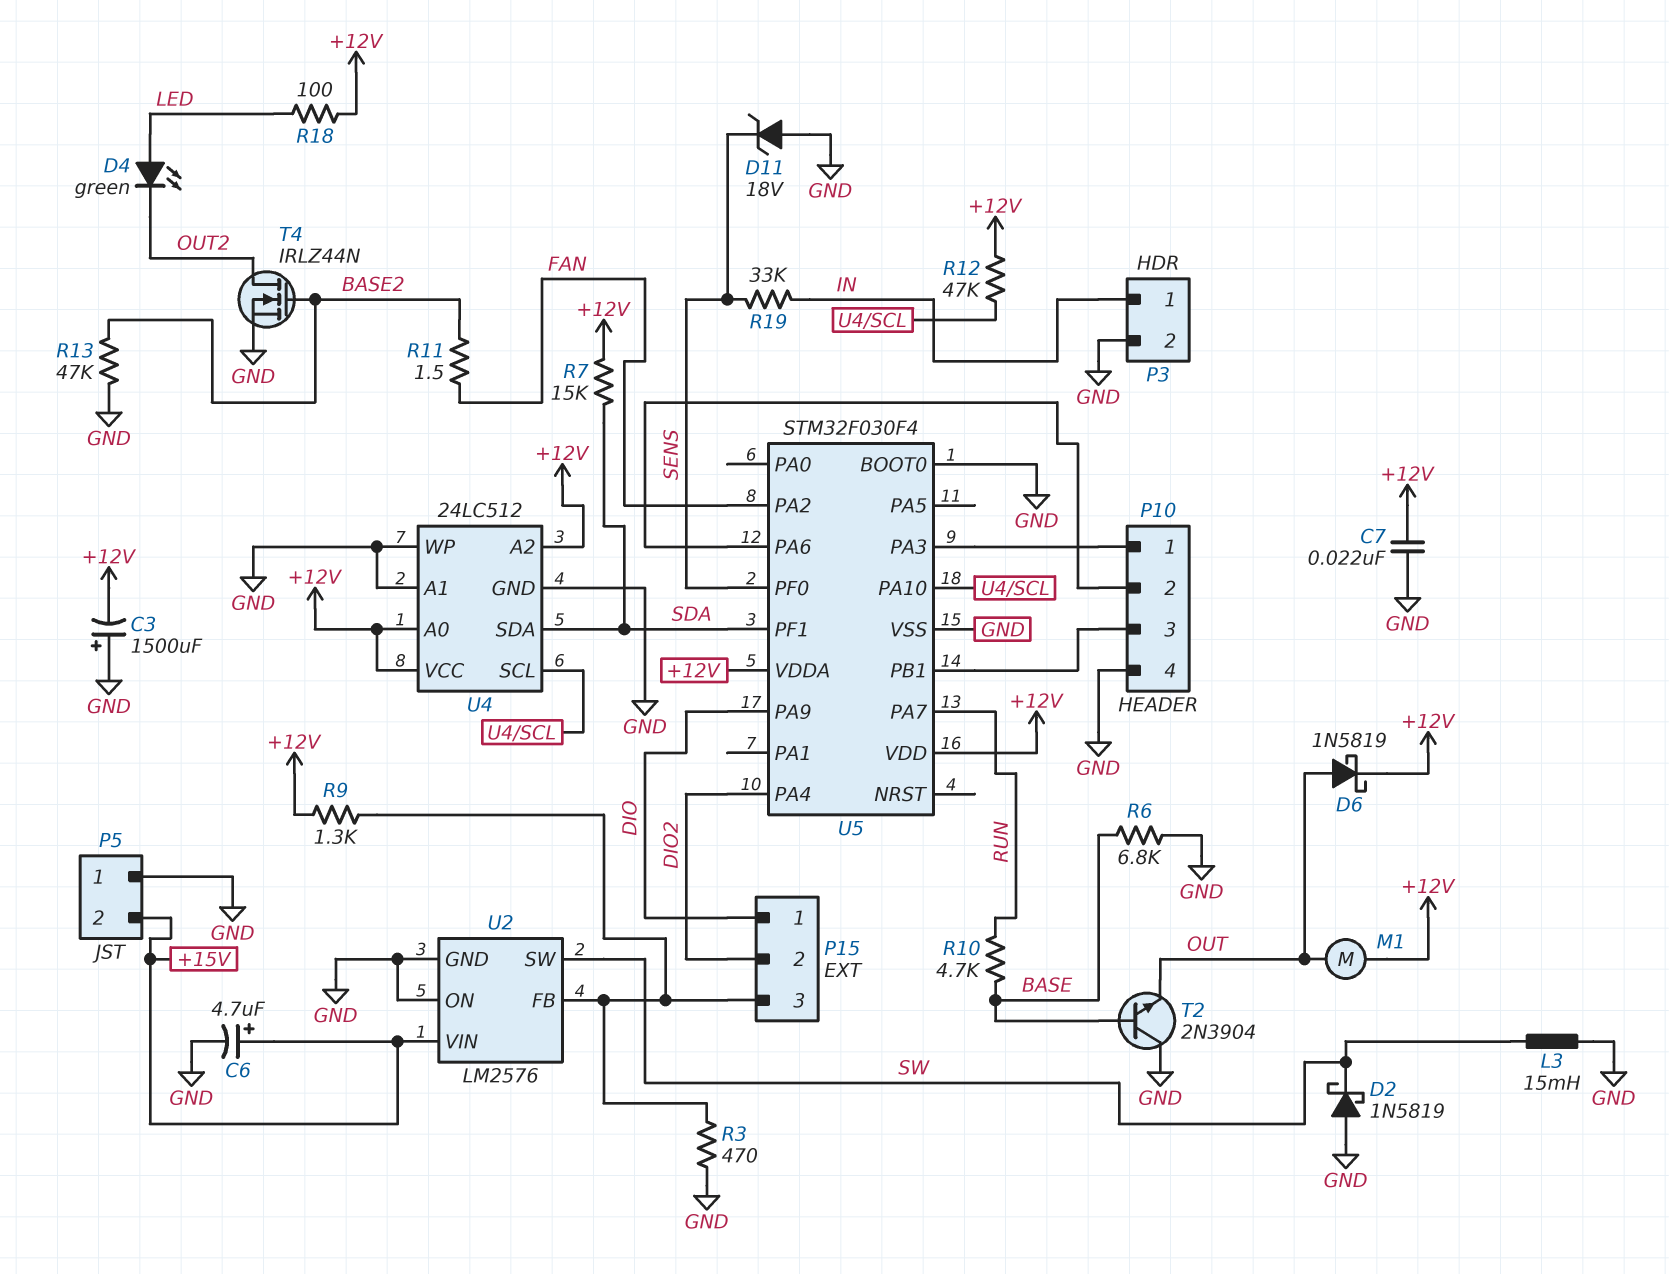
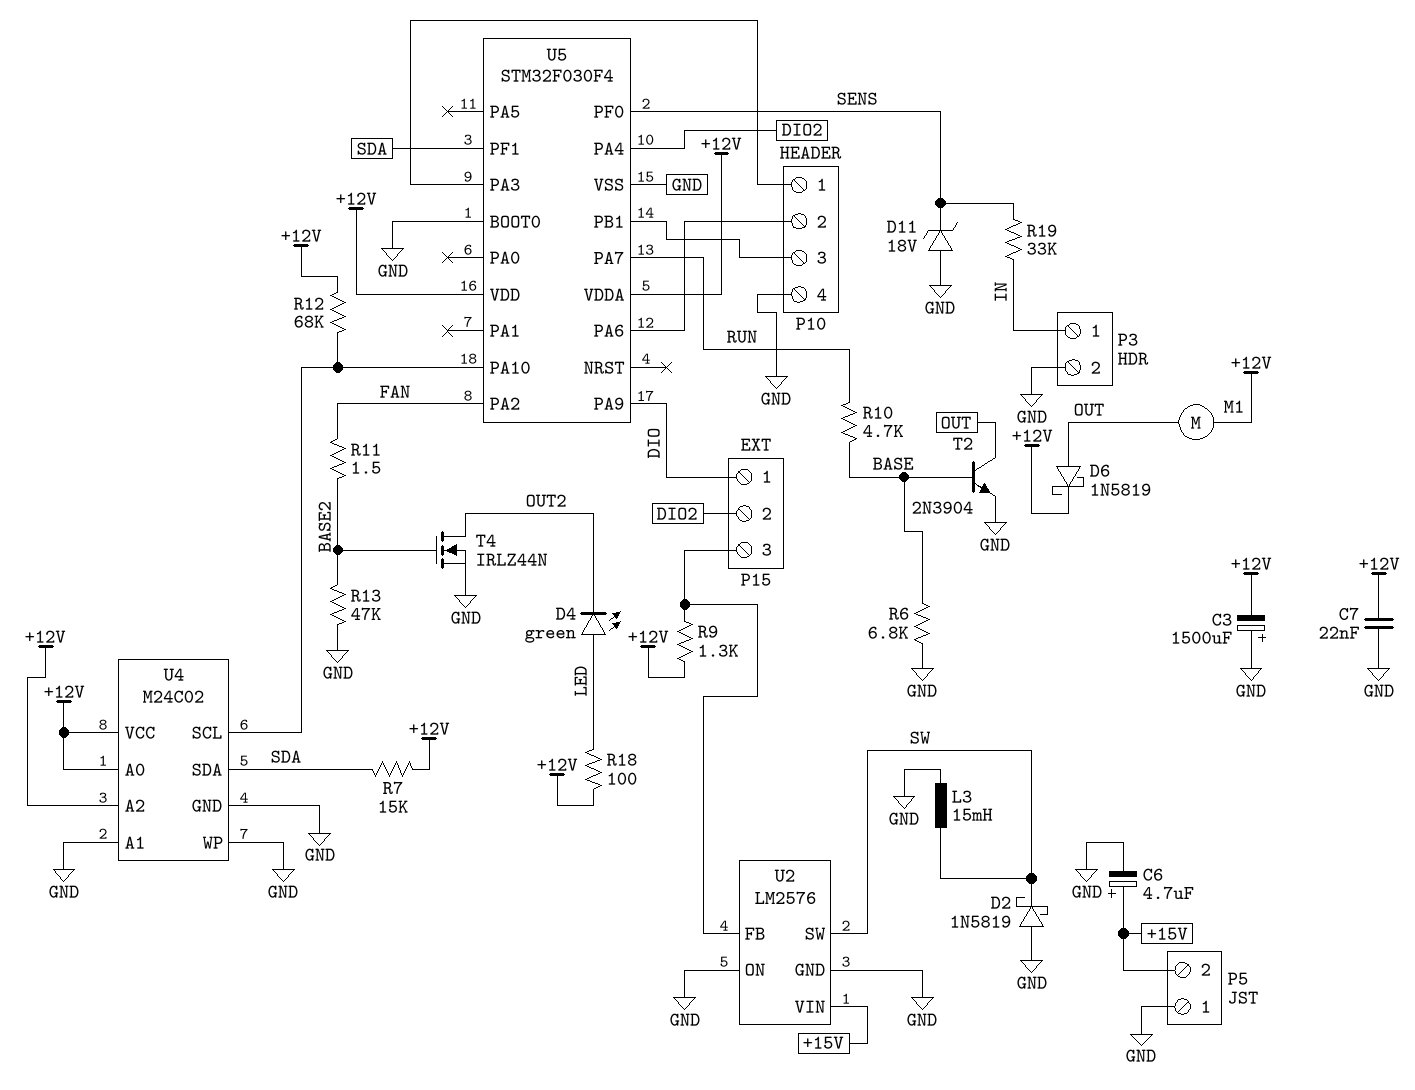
R3: 470 (GND, P15/3) -> none
R12: 47k (+12V, U4/SCL) -> 68k (+12V, U4/SCL)
T2: NPN 2N3904 (B BASE, C GND, E OUT) -> NPN 2N3904 (B BASE, C OUT, E GND)
U4: 24LC512 -> M24C02

